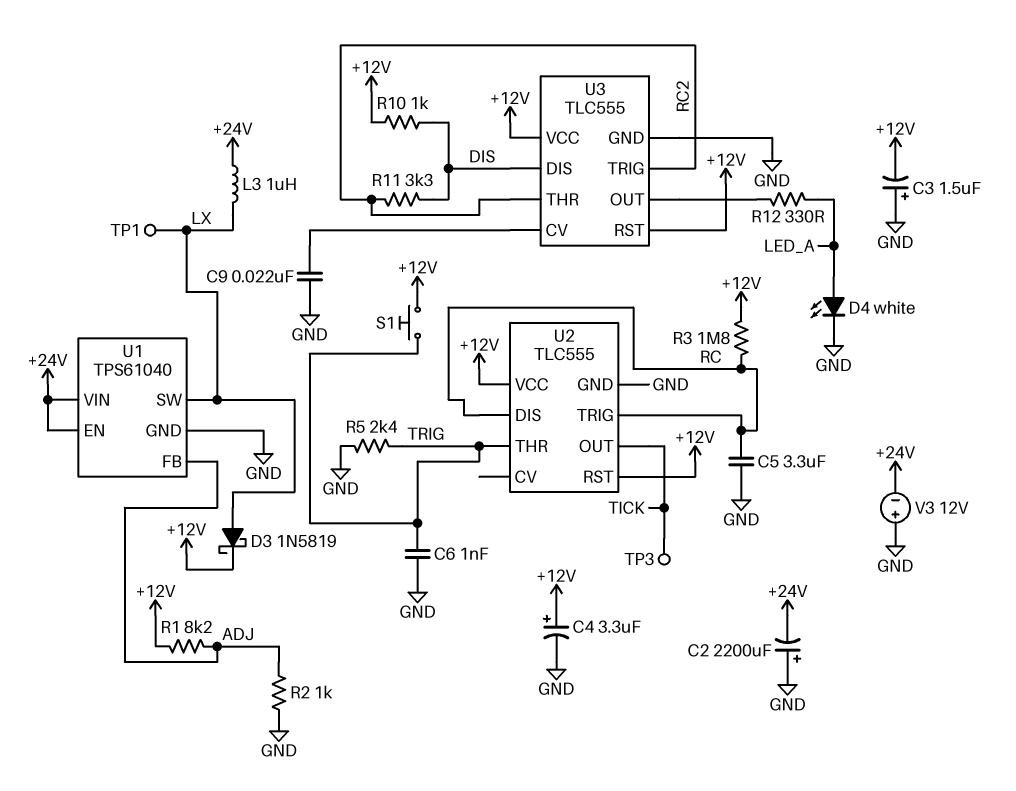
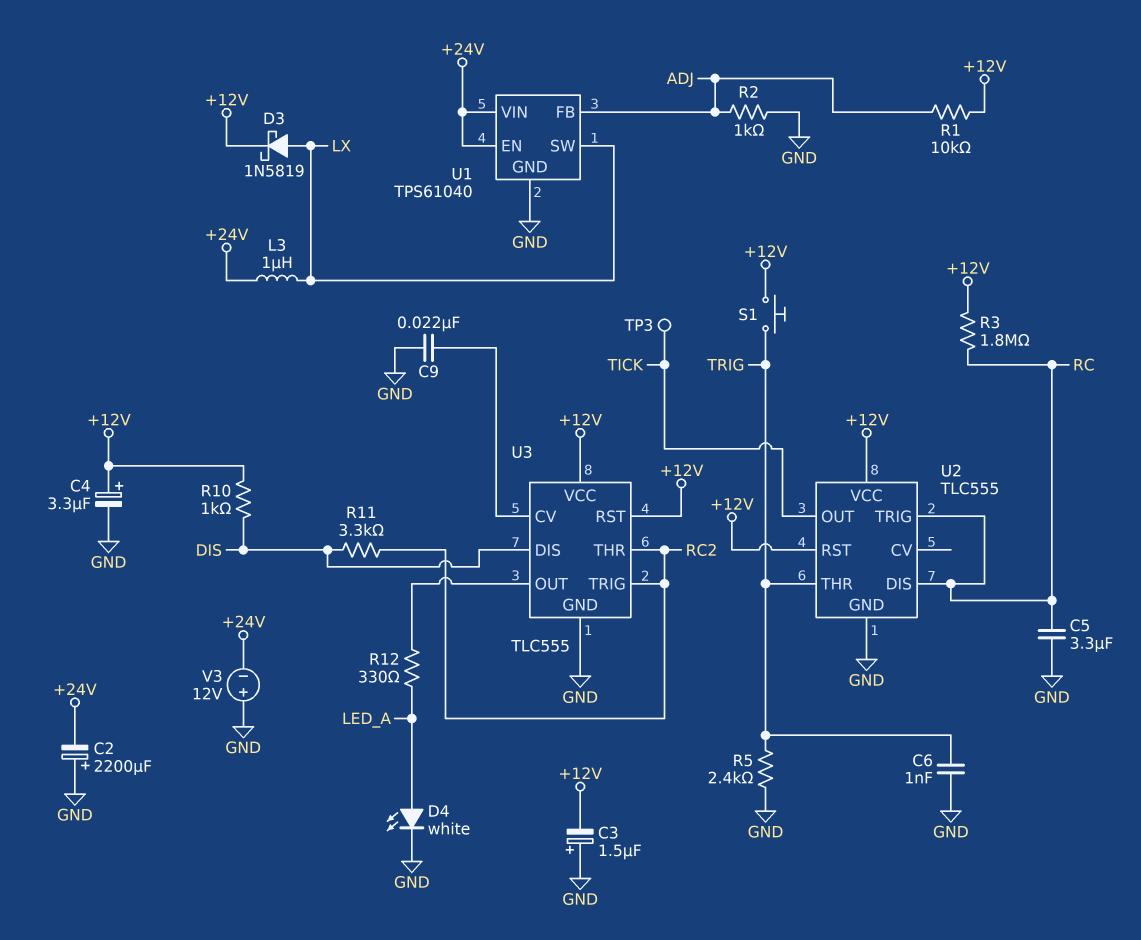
R1: 8.2k (+12V, ADJ) -> 10k (+12V, ADJ)
TP1: test point (LX) -> none

